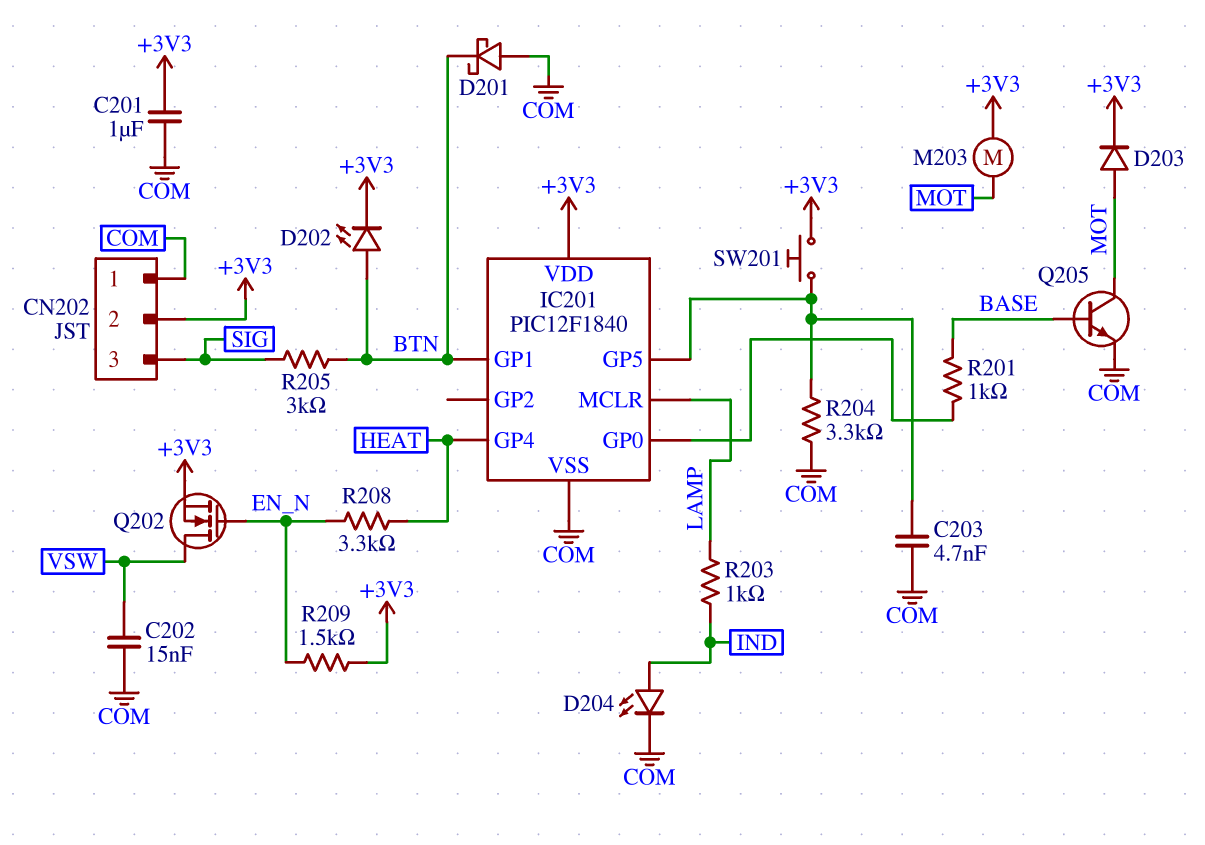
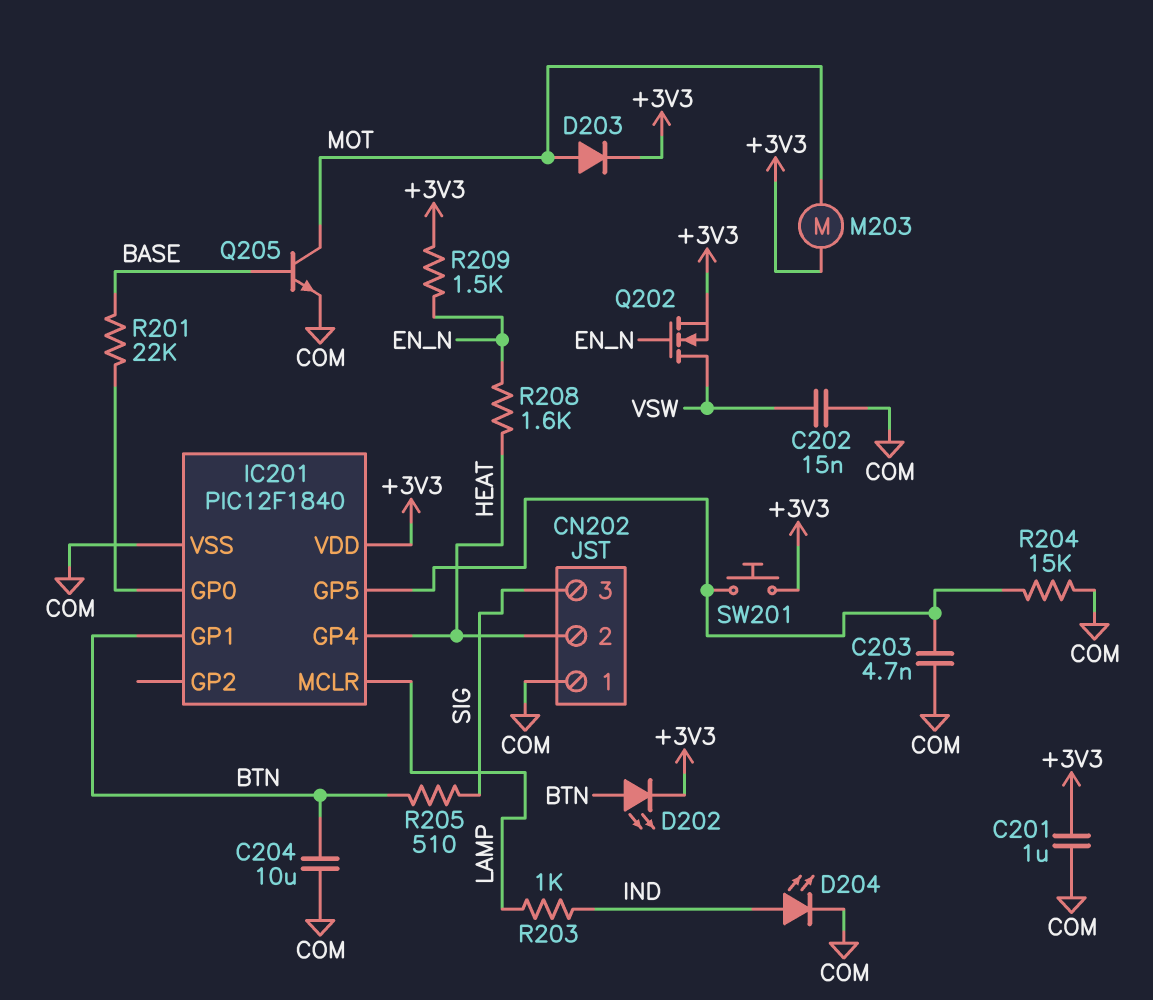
C204: none -> 10uF (BTN, COM)
CN202 pin 2: +3V3 -> HEAT
D201: schottky (A COM, K BTN) -> none
R201: 1k (BASE, IC201/GP0) -> 22k (BASE, IC201/GP0)
R204: 3.3k (COM, IC201/GP5) -> 15k (COM, IC201/GP5)
R205: 3k (BTN, SIG) -> 510 (BTN, SIG)
R208: 3.3k (EN_N, HEAT) -> 1.6k (EN_N, HEAT)

